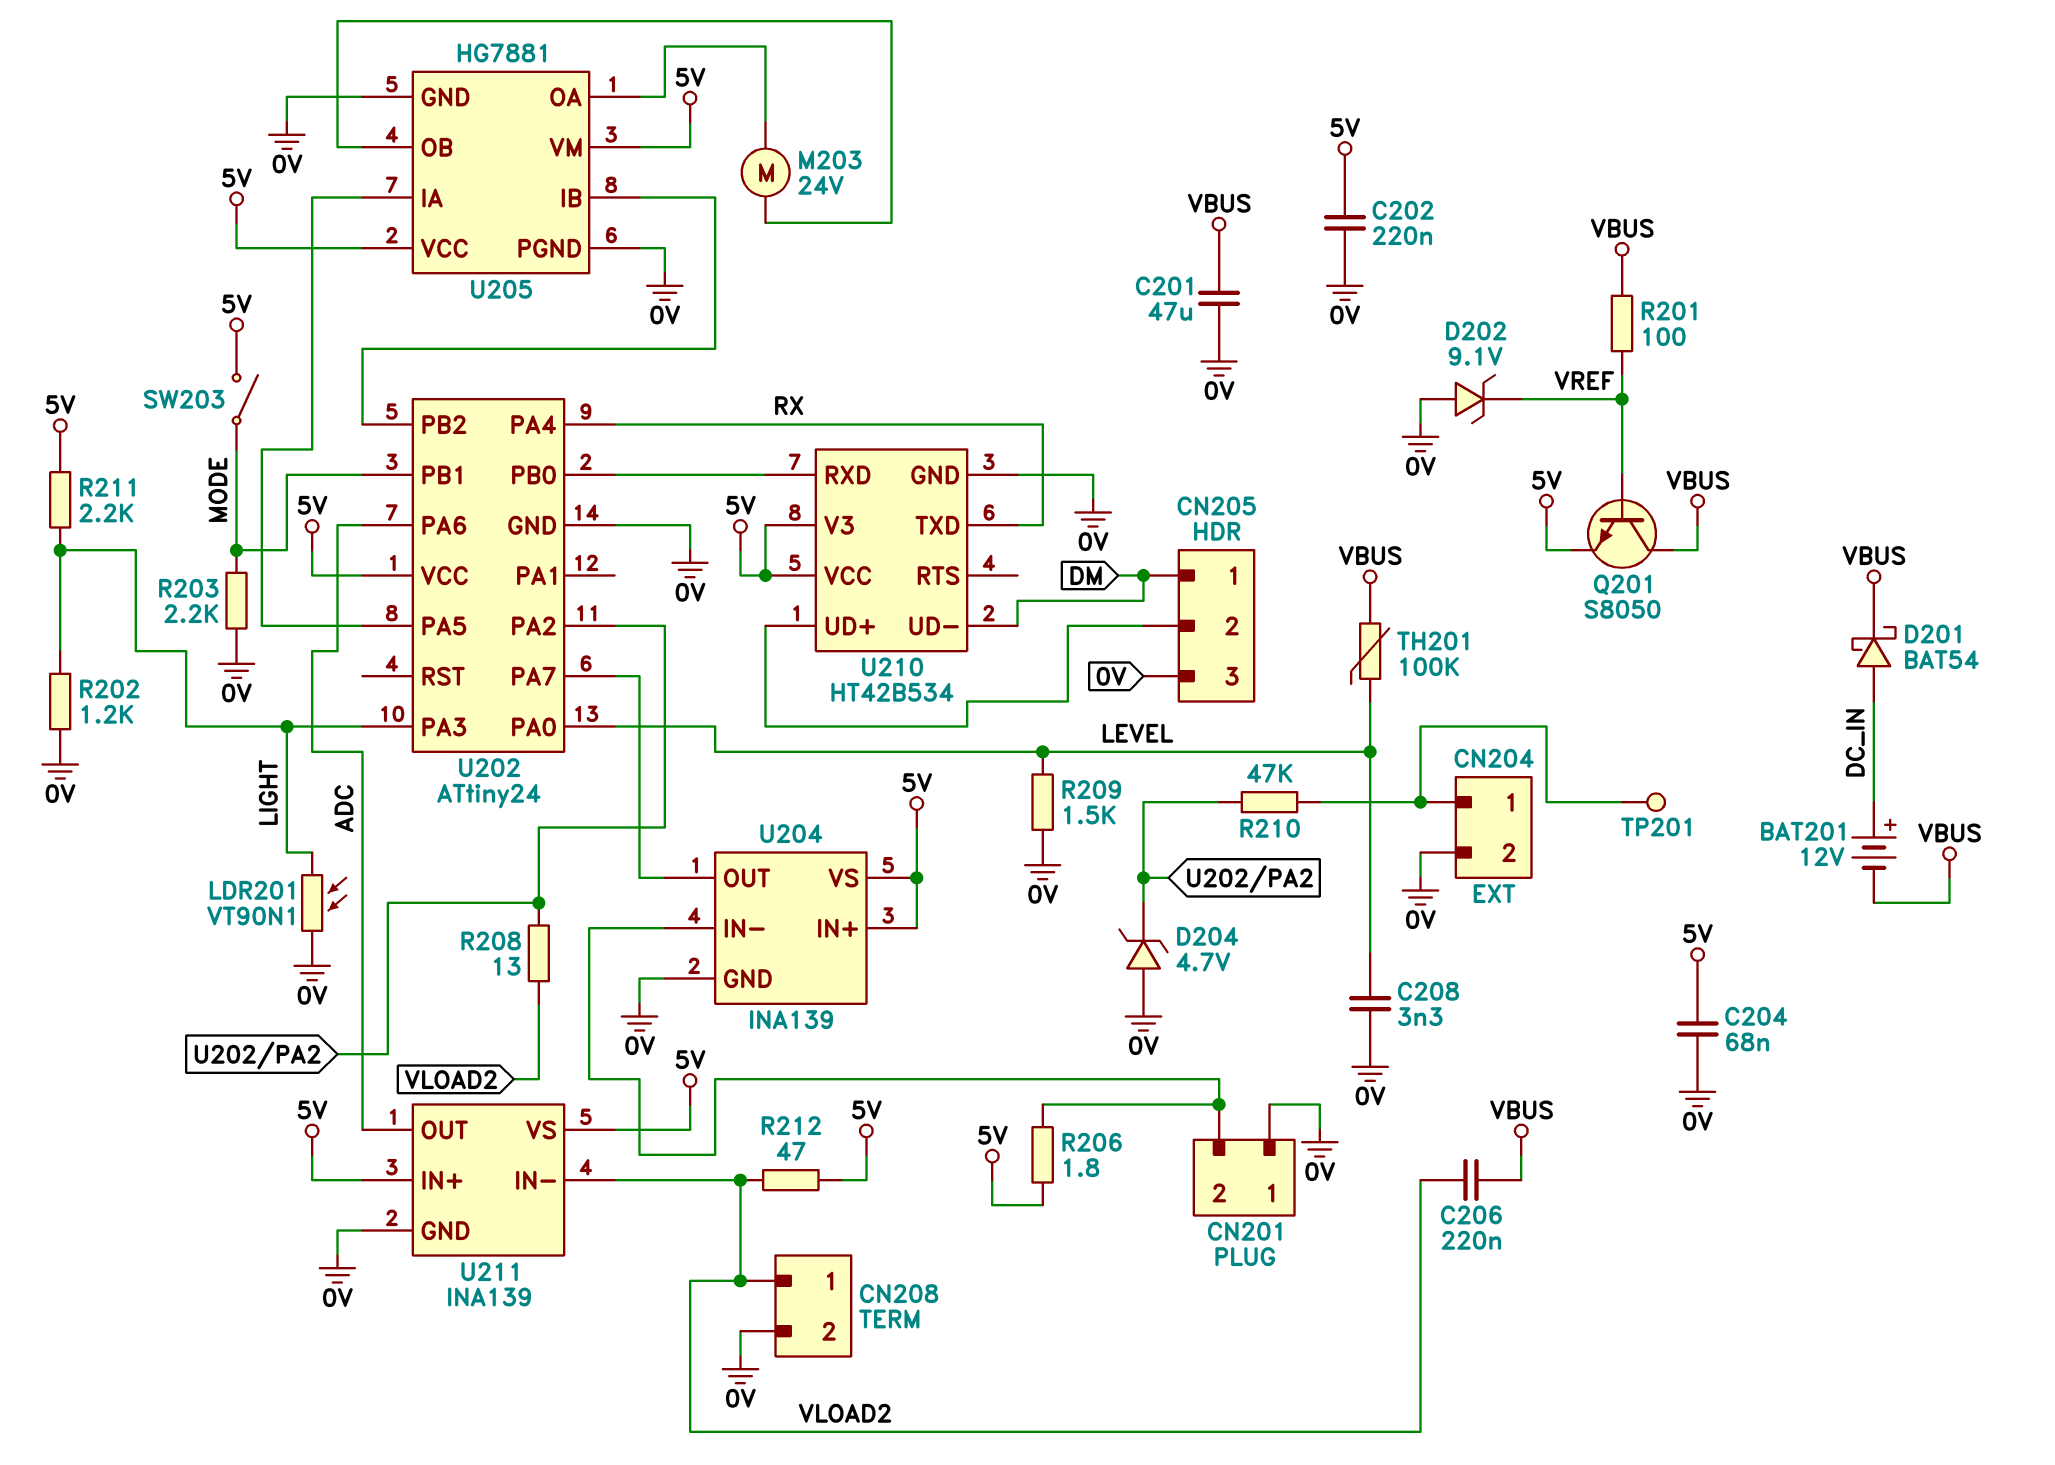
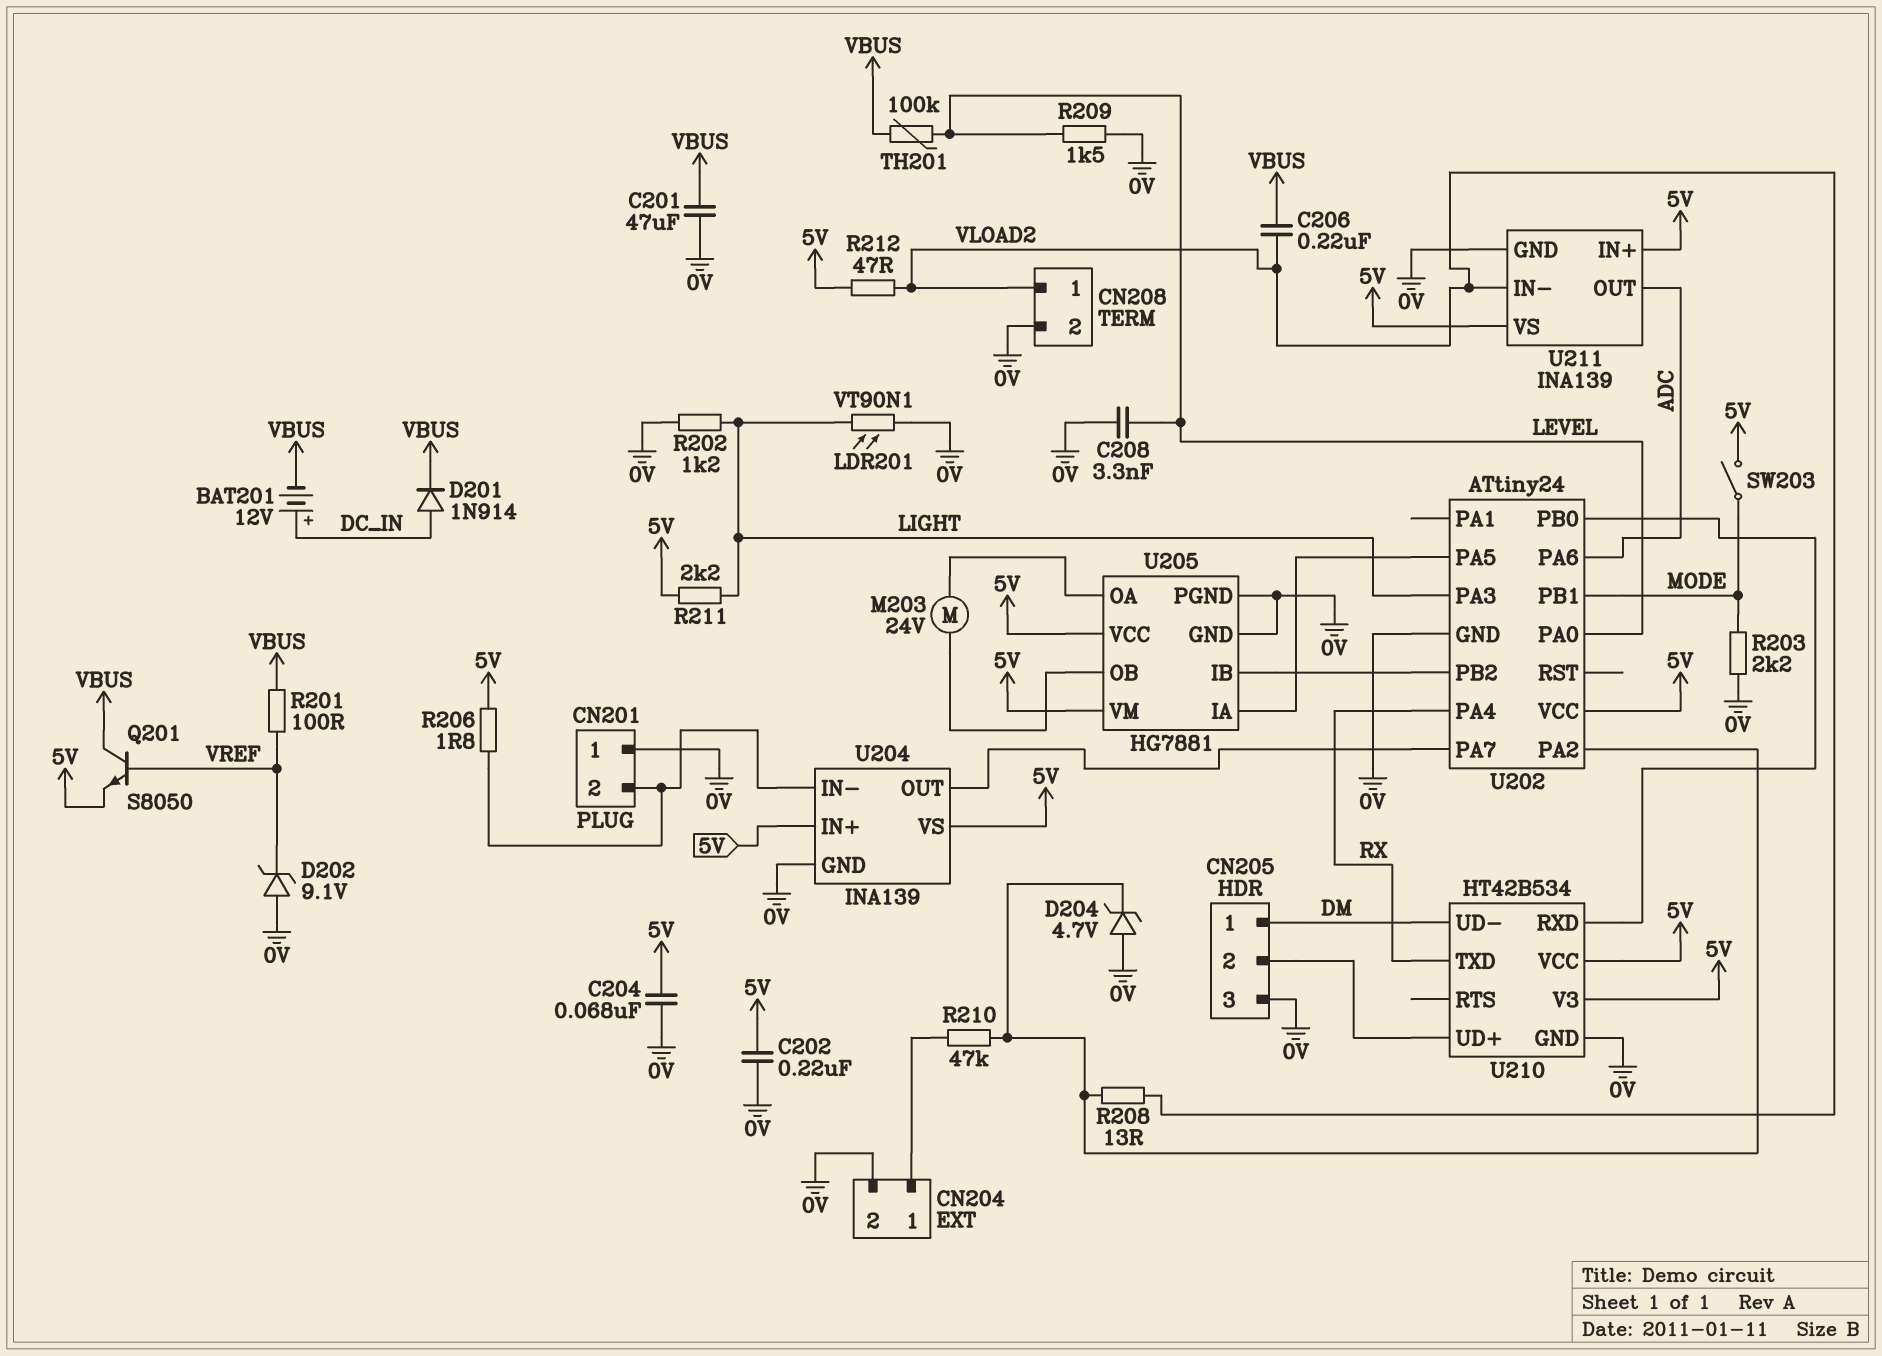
D201: schottky BAT54 (A DC_IN, K VBUS) -> diode 1N914 (A DC_IN, K VBUS)
TP201: test point (CN204/1) -> none

